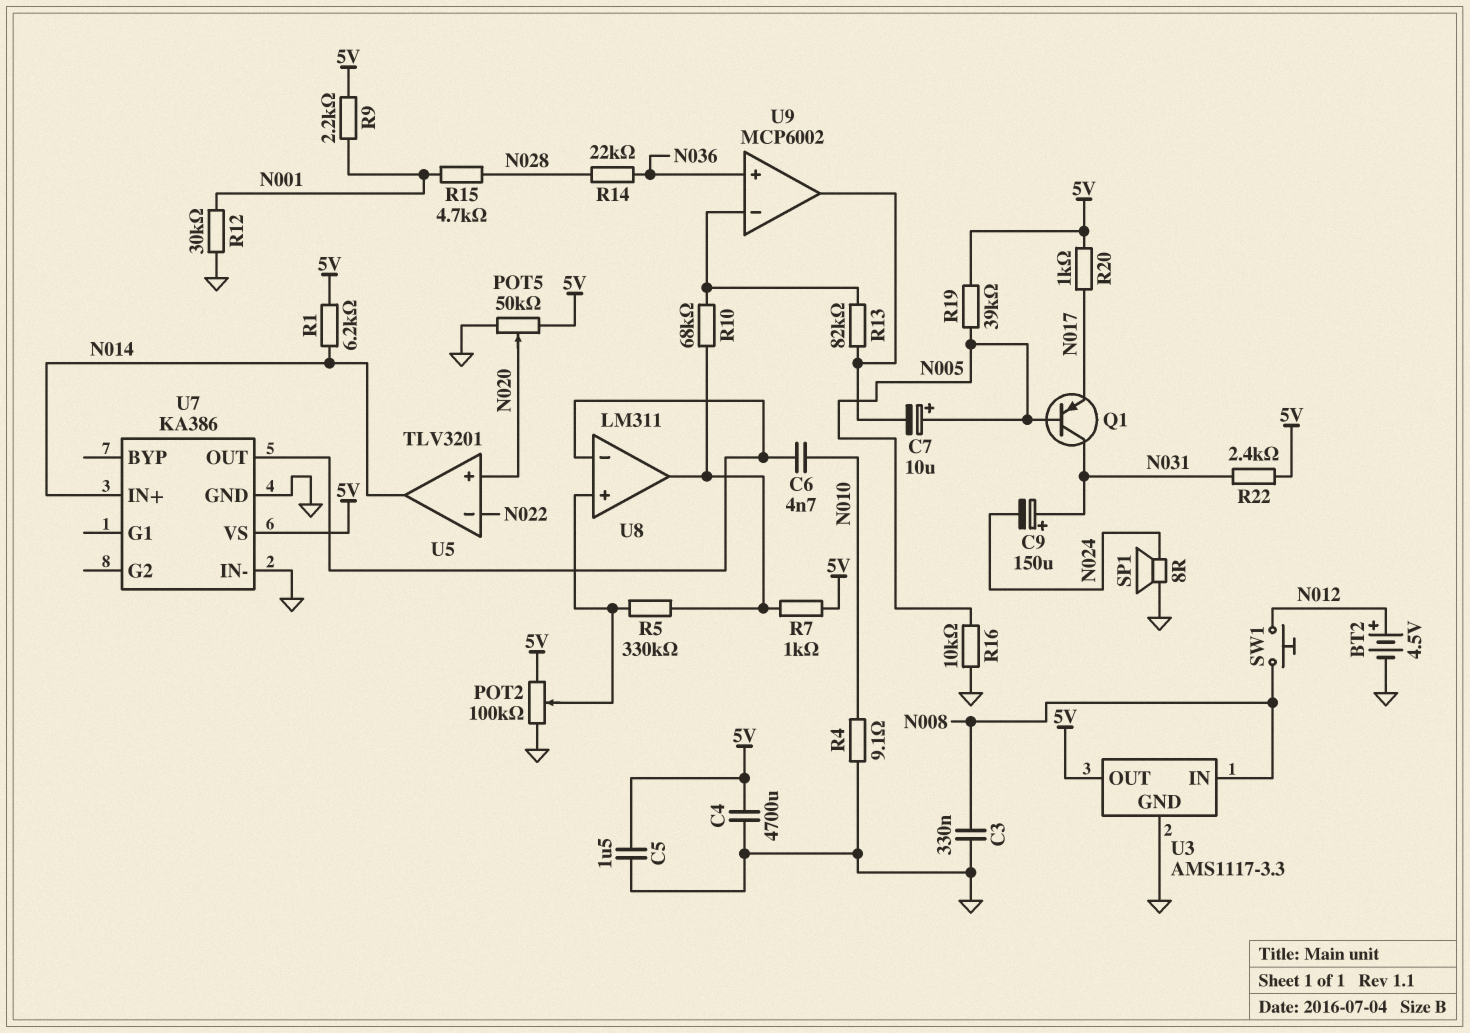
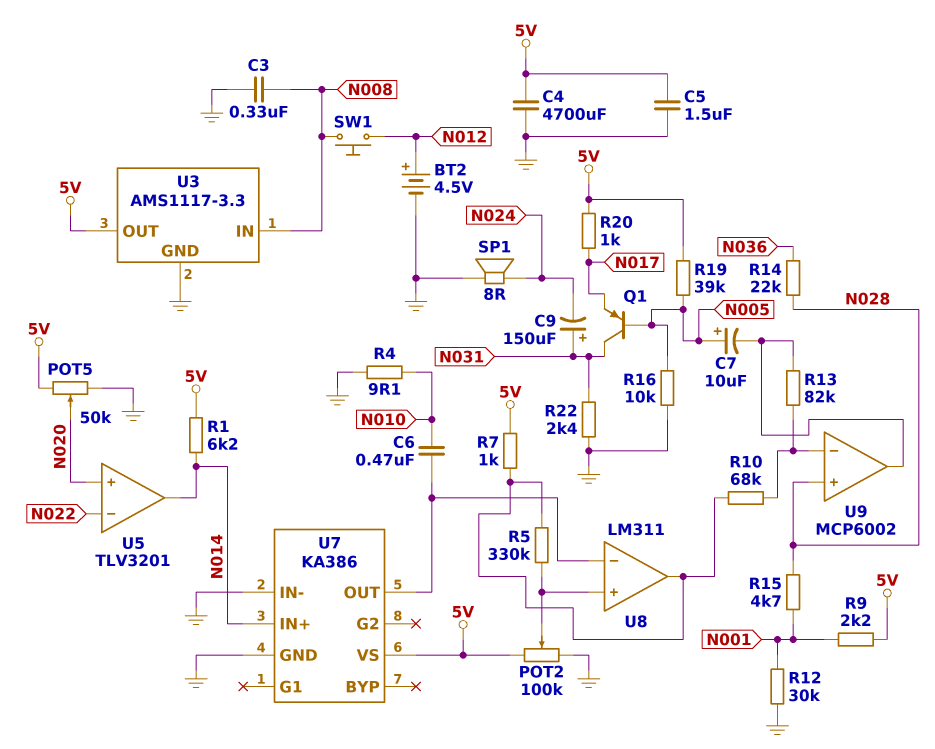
C6: 4.7nF (N010, U7/OUT) -> 470nF (N010, U7/OUT)
R22: 2.4k (5V, N031) -> 2.4k (GND, N031)
U9 pin in+: N036 -> N028

